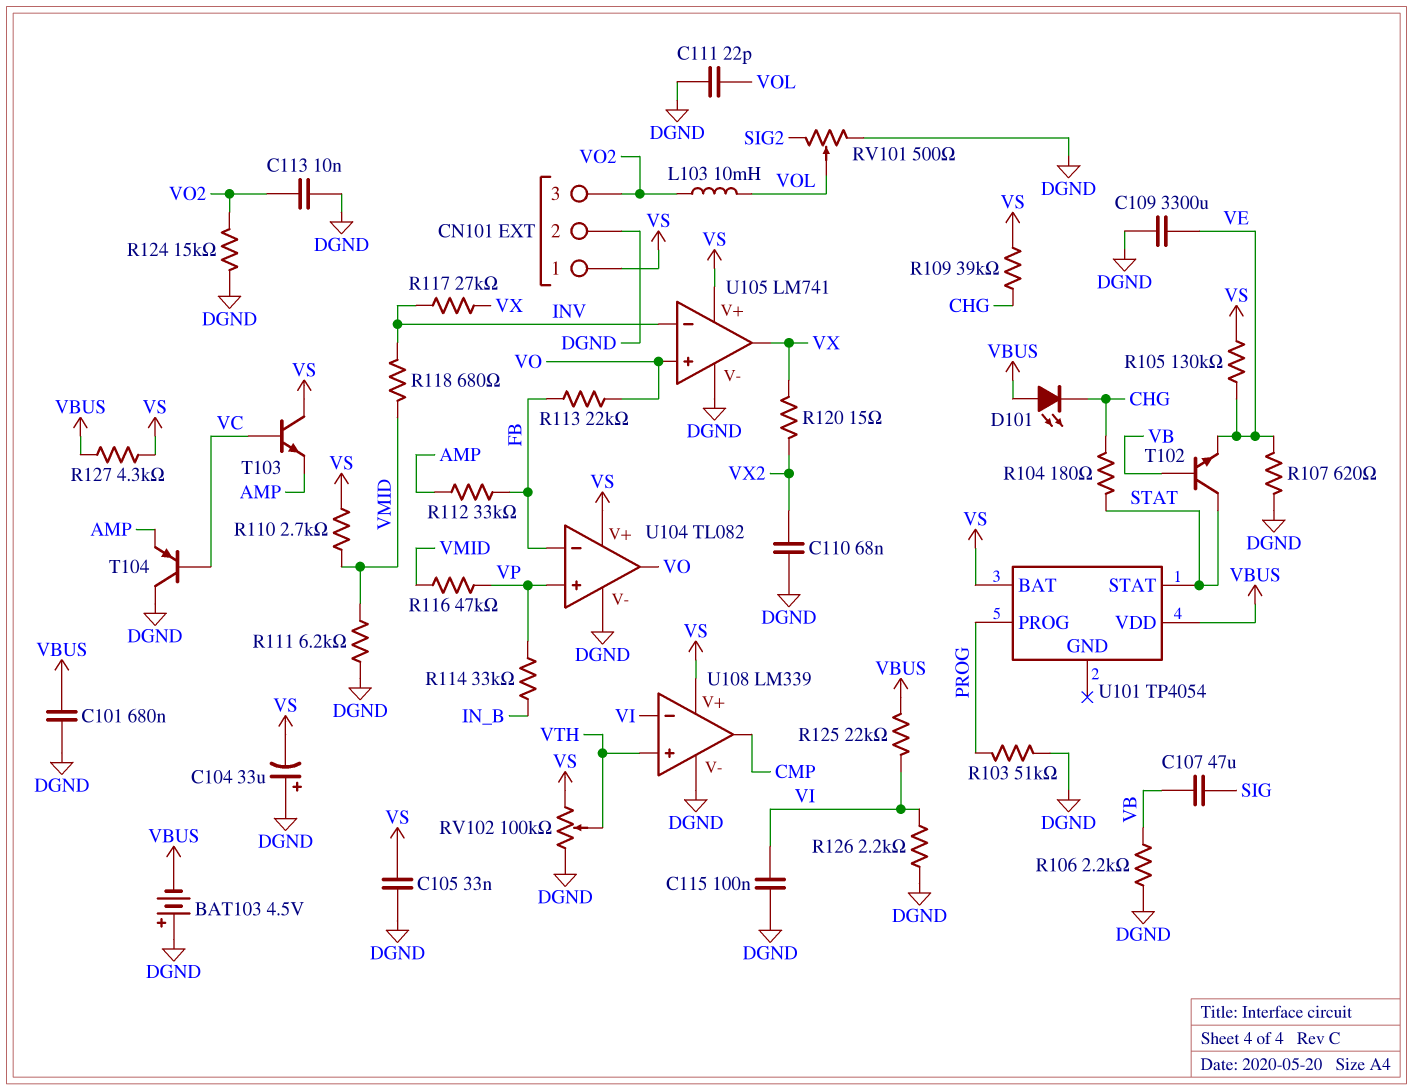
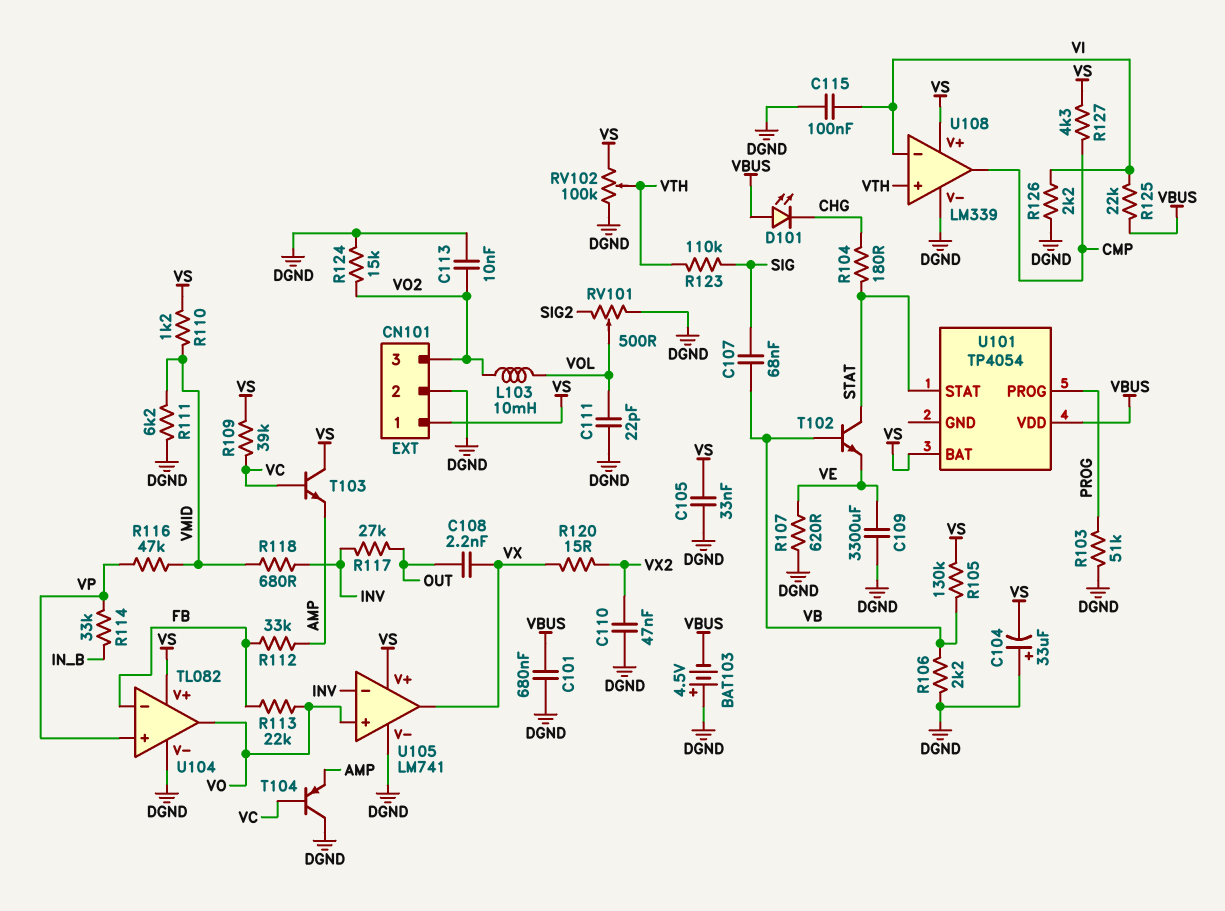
C107: 47uF (SIG, VB) -> 68nF (SIG, VB)
C108: none -> 2.2nF (OUT, VX)
C110: 68nF (DGND, VX2) -> 47nF (DGND, VX2)
R105: 130k (VE, VS) -> 130k (VB, VS)
R109: 39k (CHG, VS) -> 39k (VC, VS)
R110: 2.7k (VMID, VS) -> 1.2k (VMID, VS)
R117: 27k (INV, VX) -> 27k (INV, OUT)
R123: none -> 110k (SIG, VTH)
R127: 4.3k (VBUS, VS) -> 4.3k (CMP, VS)

